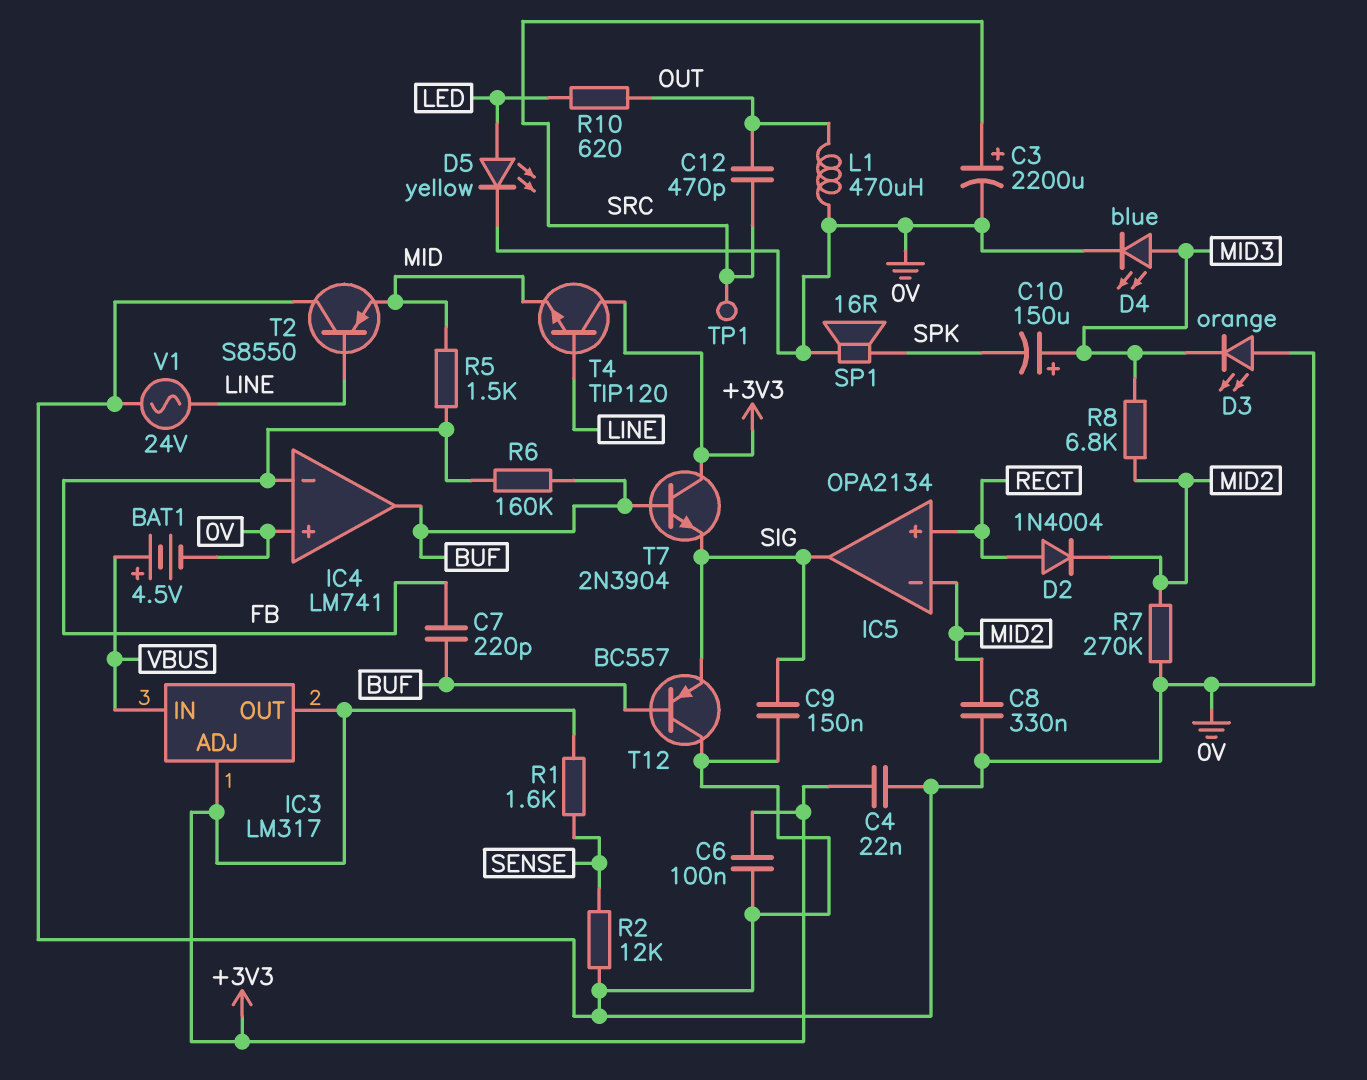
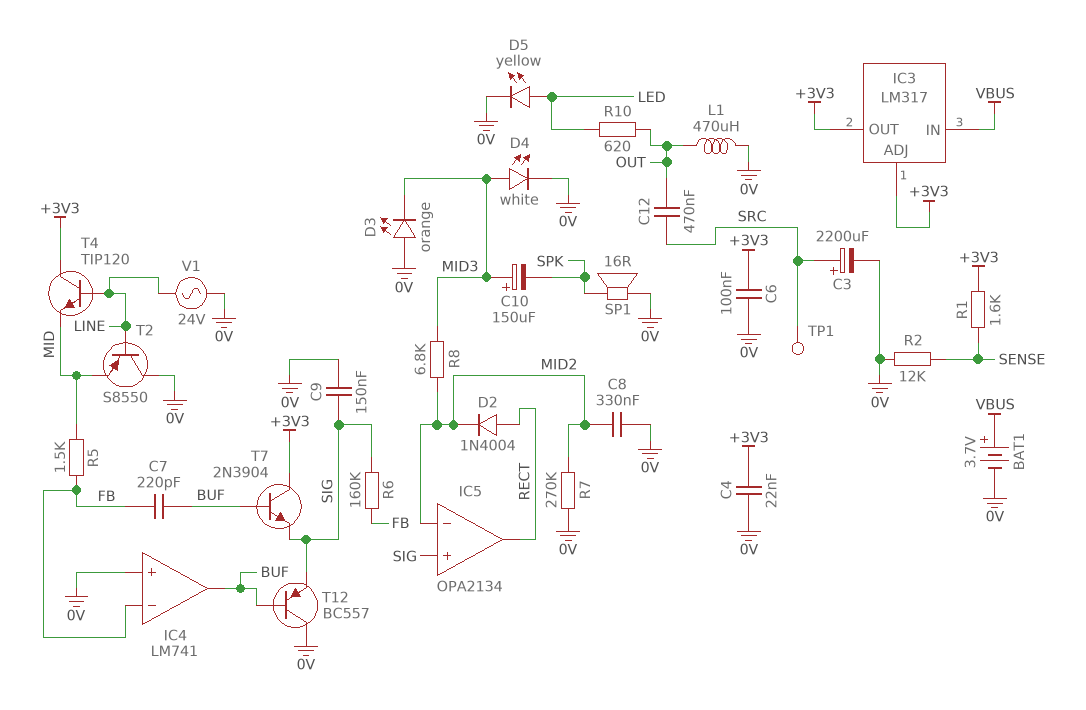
BAT1: 4.5V (plus VBUS, minus 0V) -> 3.7V (plus VBUS, minus 0V)
C12: 470pF (OUT, SRC) -> 470nF (OUT, SRC)
D4: LED blue (A MID3, K 0V) -> LED white (A MID3, K 0V)
IC5 pin in+: RECT -> SIG
IC5 pin out: SIG -> RECT
R6: 160k (BUF, FB) -> 160k (FB, SIG)

